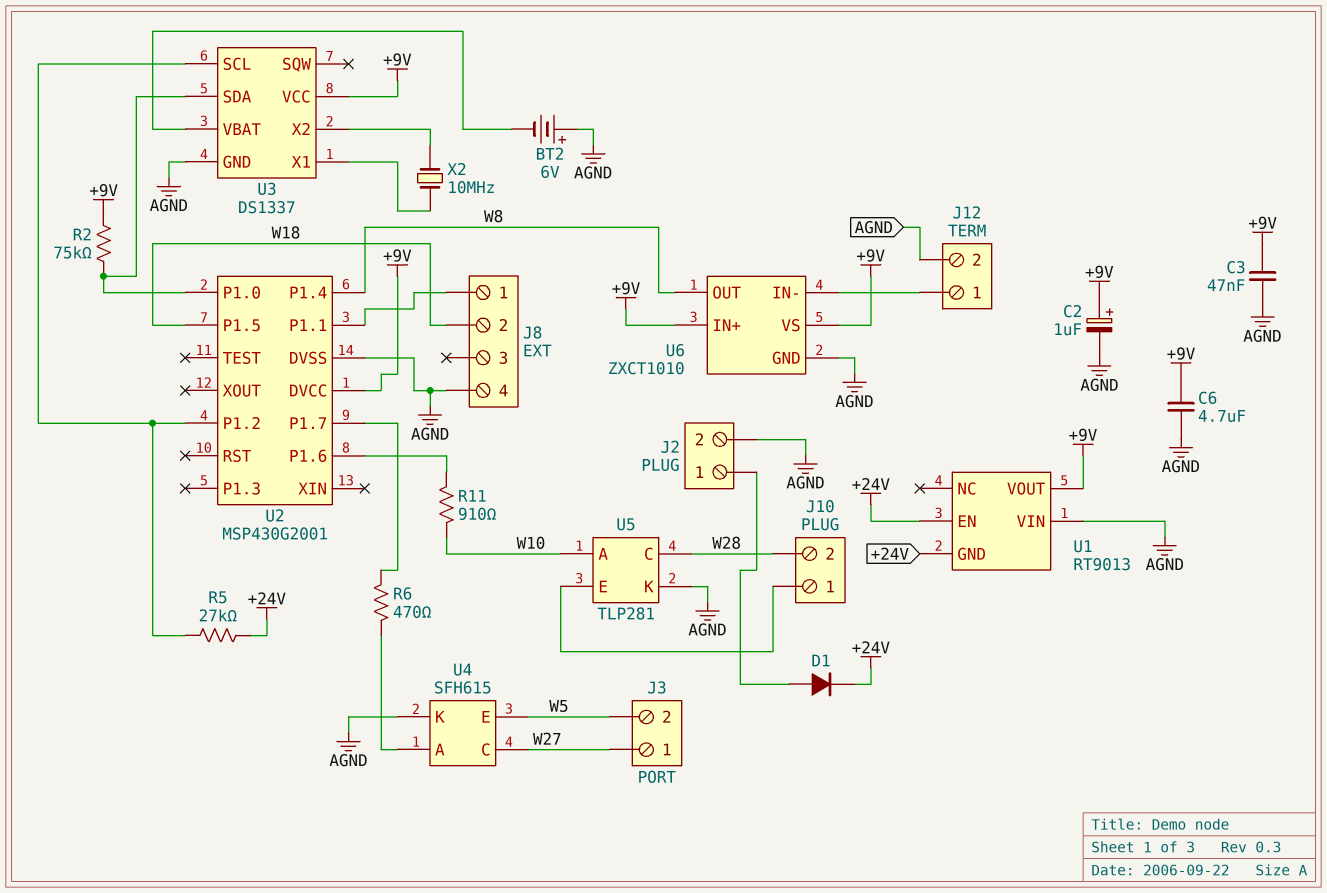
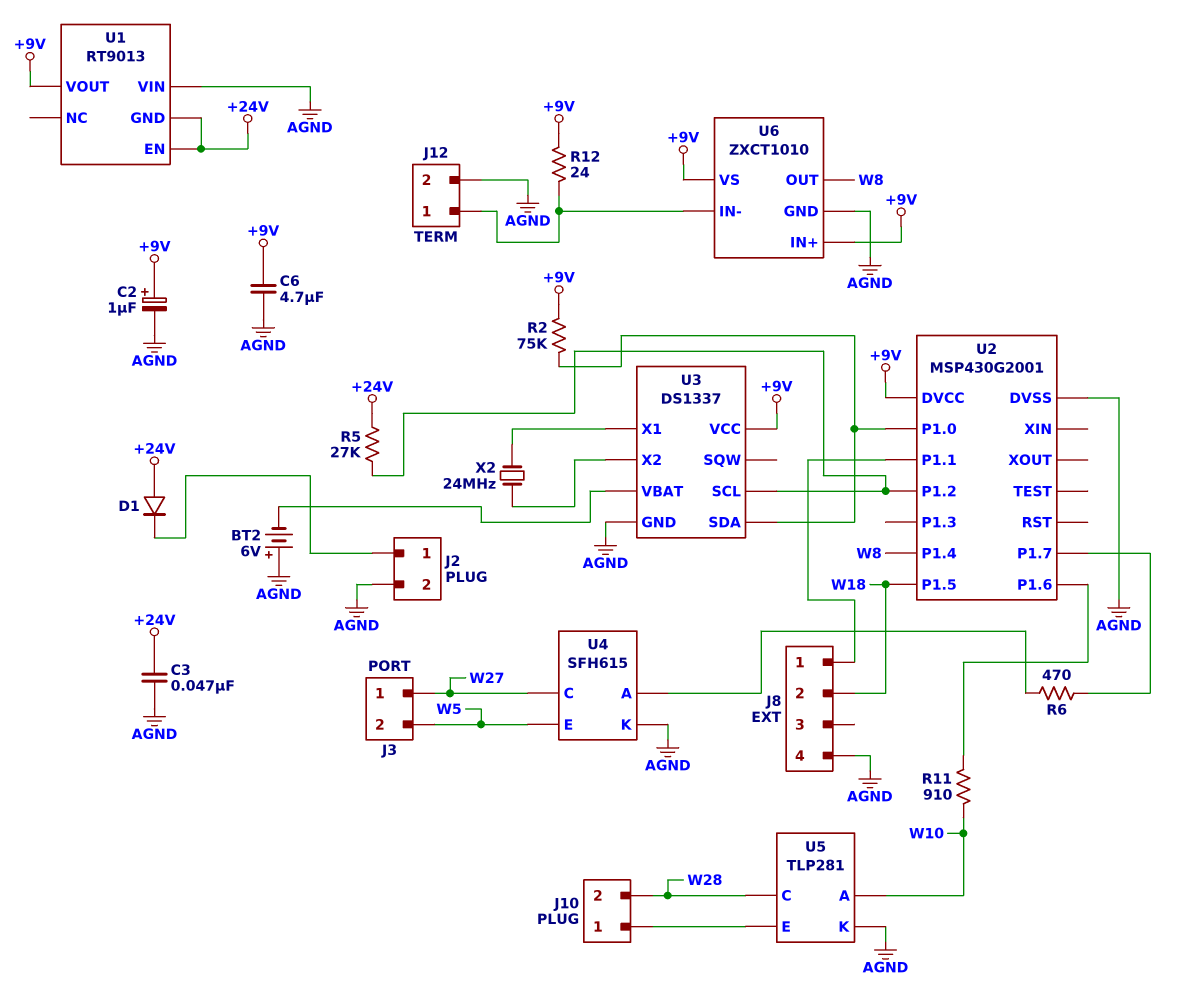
C3: 47nF (+9V, AGND) -> 47nF (+24V, AGND)
D1: diode (A J2/1, K +24V) -> diode (A +24V, K J2/1)
R12: none -> 24 (+9V, J12/1)
X2: 10MHz (U3/X1, U3/X2) -> 24MHz (U3/X1, U3/X2)

